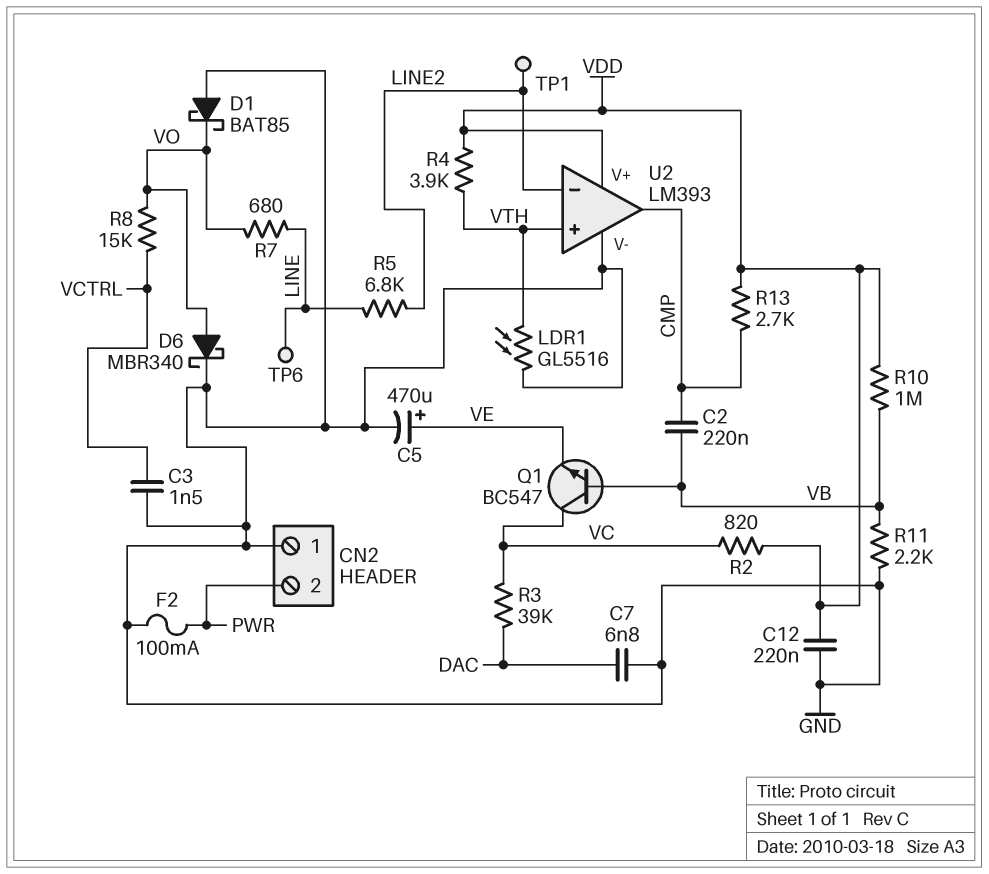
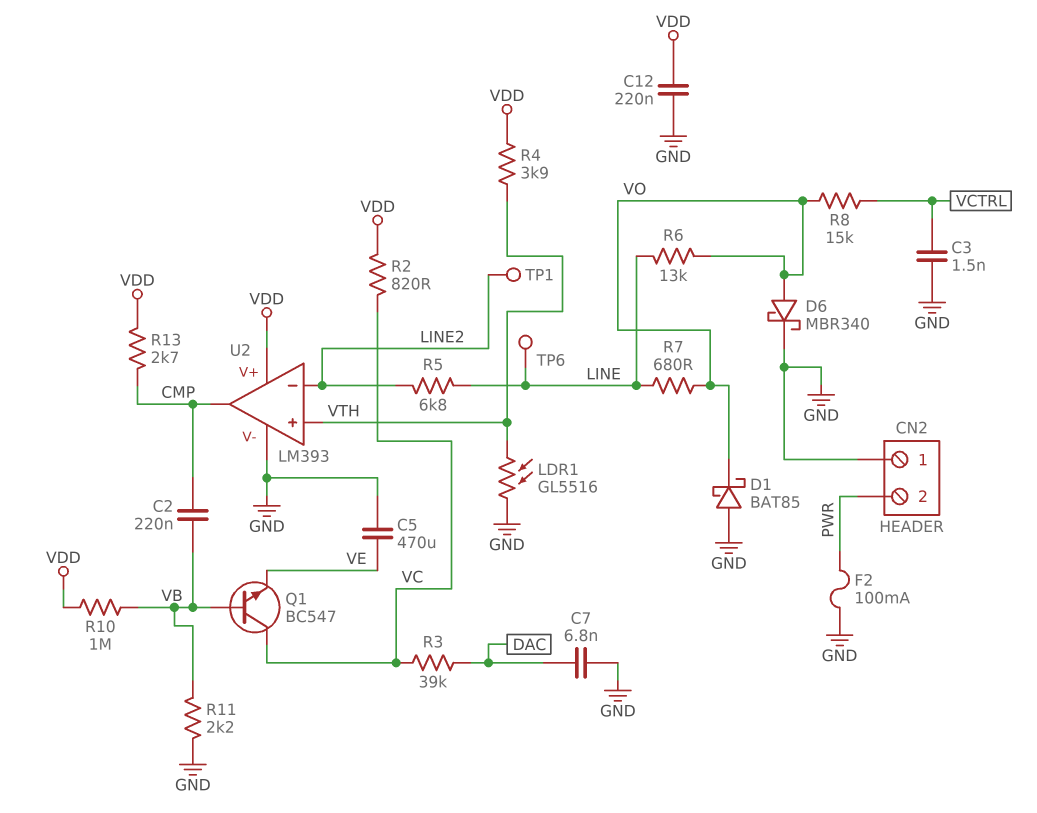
C5: 470uF (plus VE, minus GND) -> 470uF (GND, VE)
R6: none -> 13k (LINE, VO)

